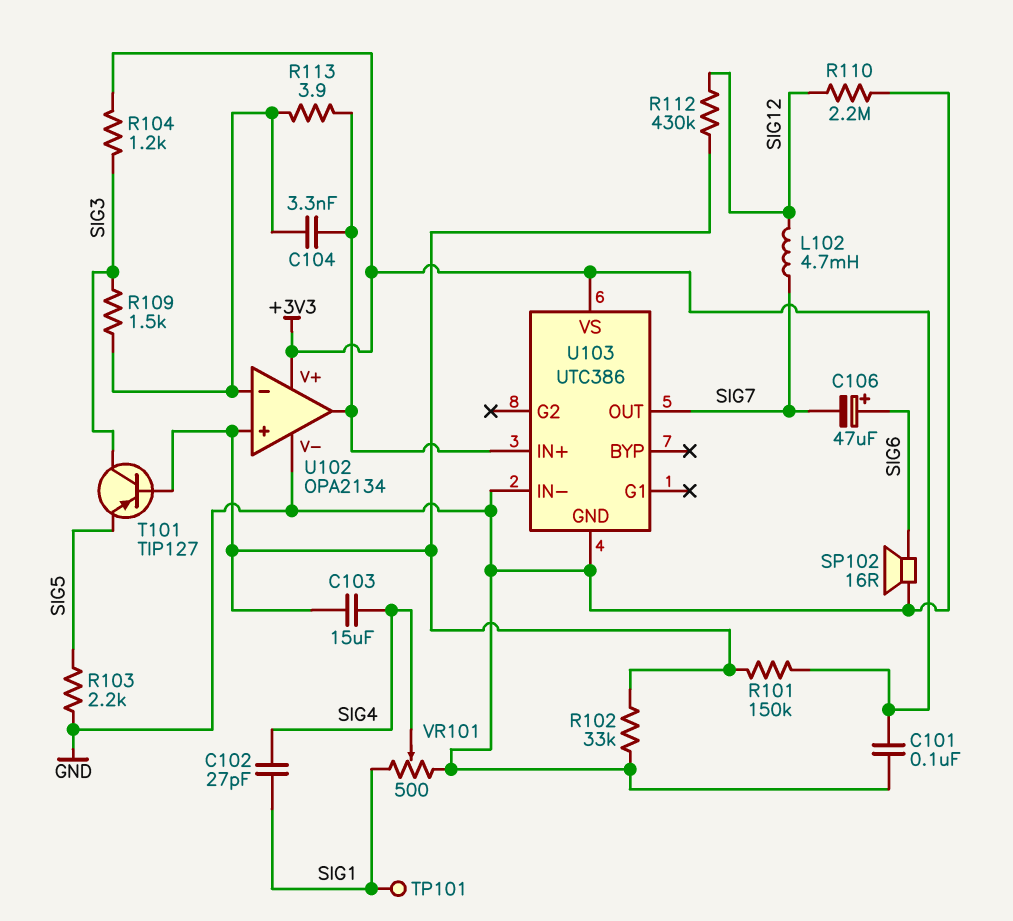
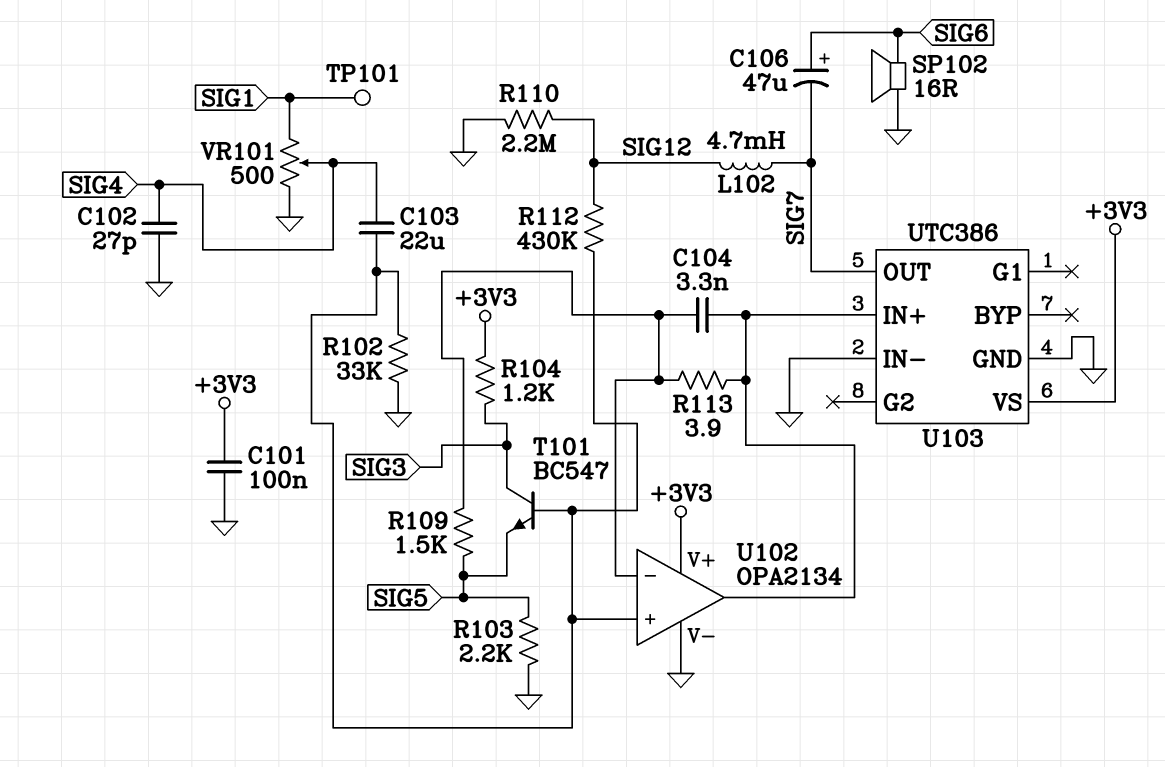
C102: 27pF (SIG1, SIG4) -> 27pF (GND, SIG4)
C103: 15uF (SIG4, U102/in+) -> 22uF (SIG4, U102/in+)
R101: 150k (+3V3, U102/in+) -> none
R109: 1.5k (SIG3, U102/in-) -> 1.5k (SIG5, U102/in-)
T101: PNP TIP127 (B U102/in+, C SIG3, E SIG5) -> NPN BC547 (B U102/in+, C SIG3, E SIG5)

